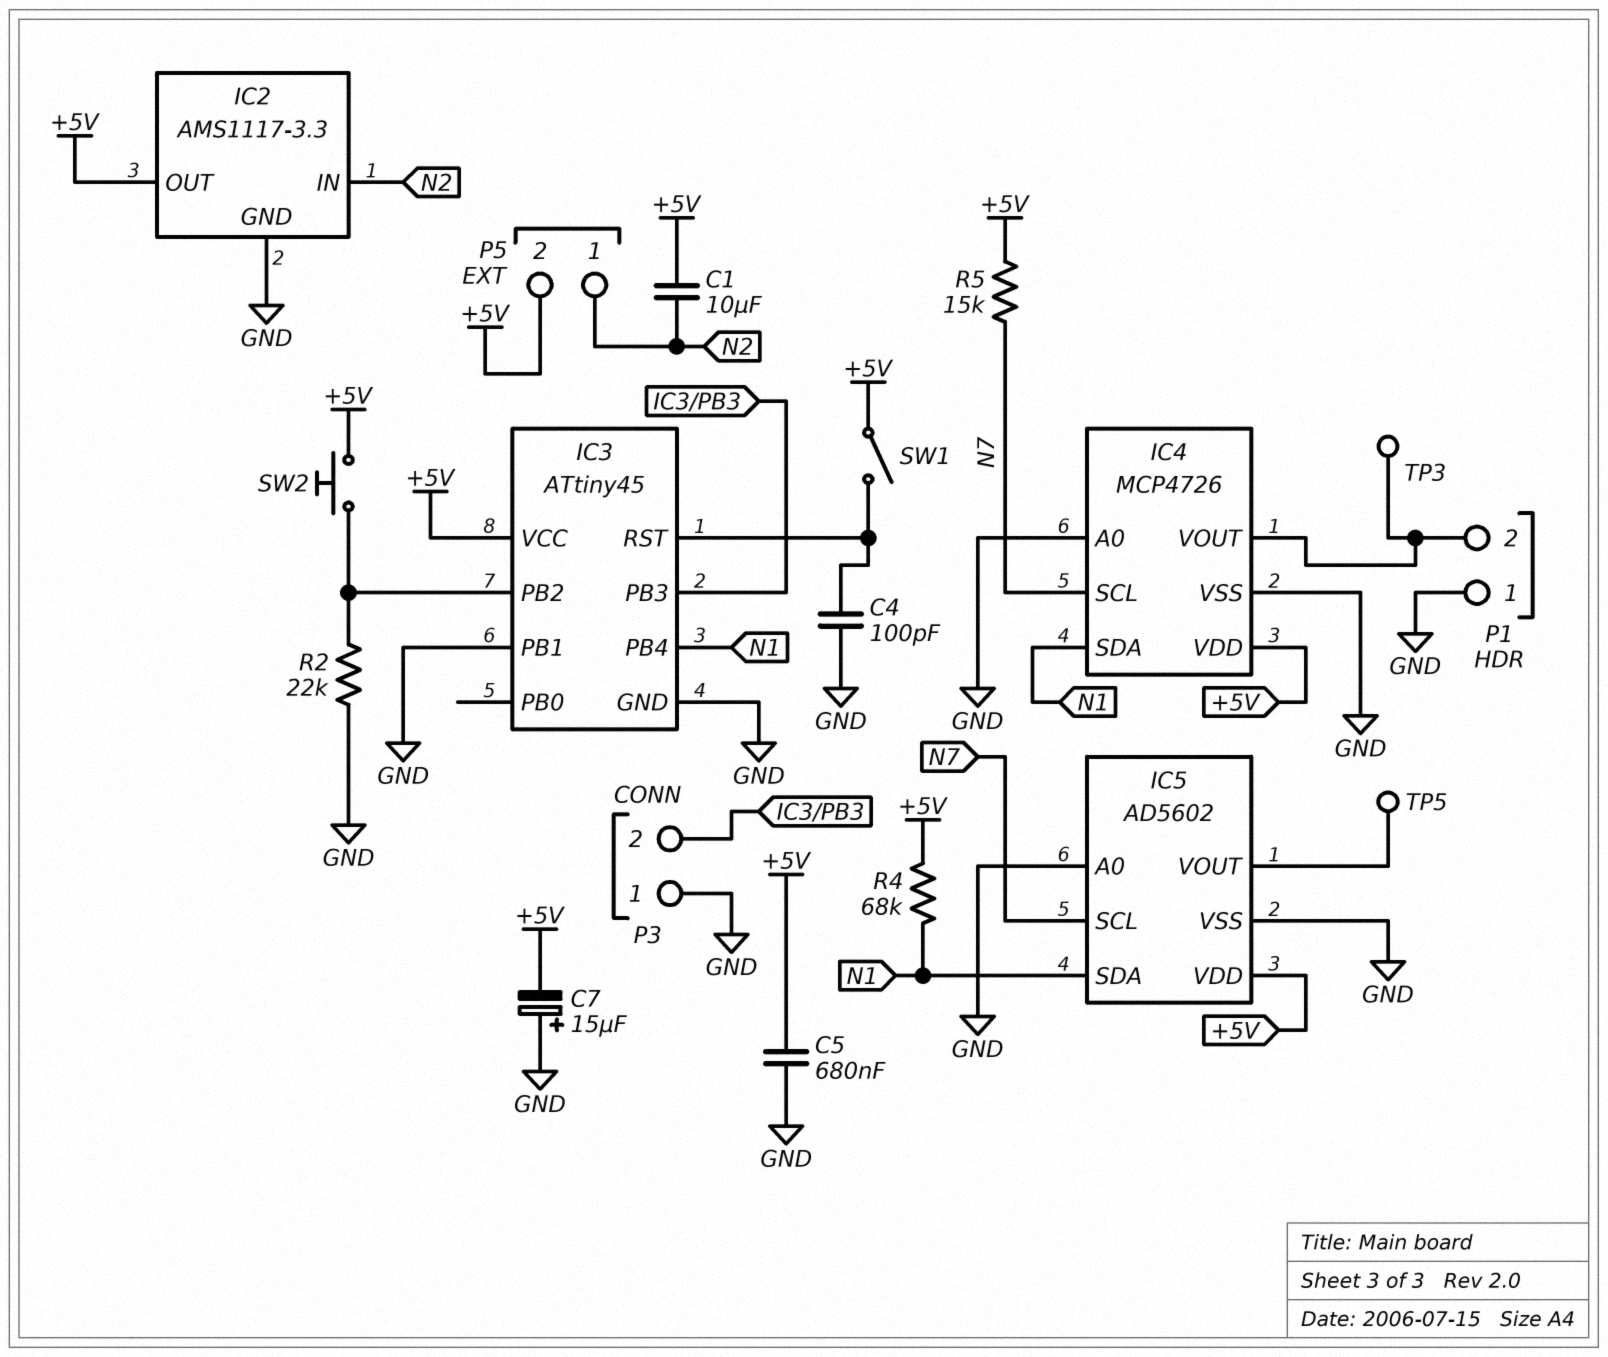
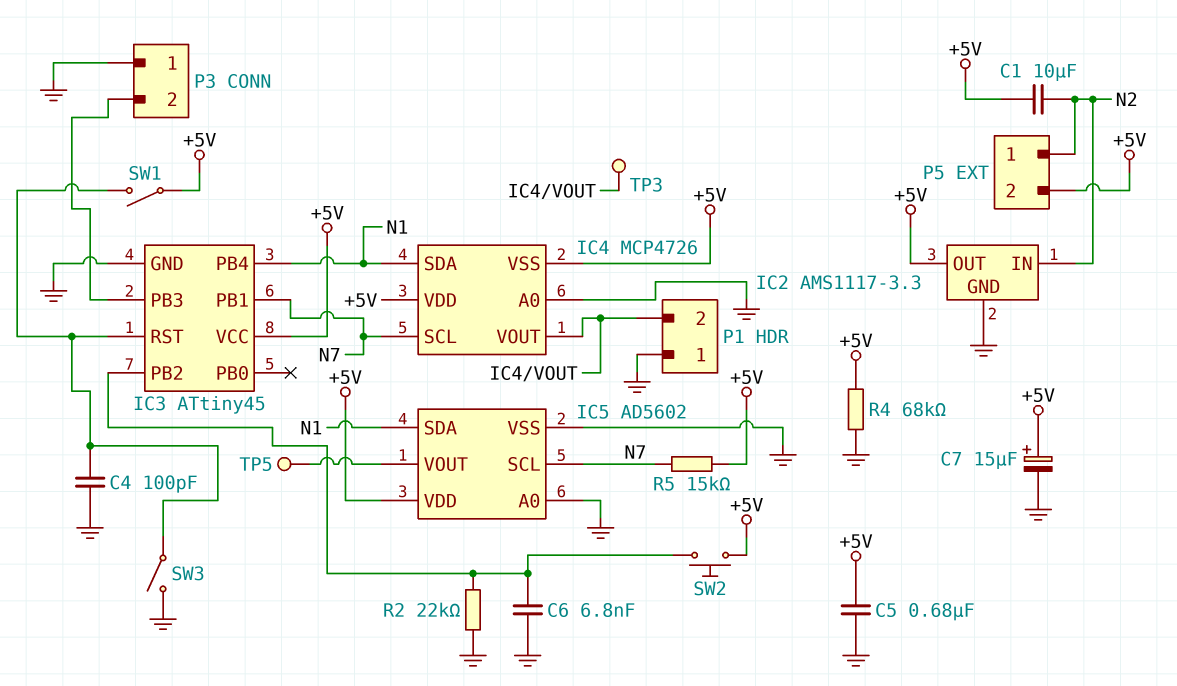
C6: none -> 6.8nF (GND, IC3/PB2)
C7: 15uF (plus GND, minus +5V) -> 15uF (plus +5V, minus GND)
IC3 pin PB1: GND -> N7
IC4 pin VSS: GND -> +5V
R4: 68k (+5V, N1) -> 68k (+5V, GND)
SW3: none -> switch (GND, IC3/RST)

